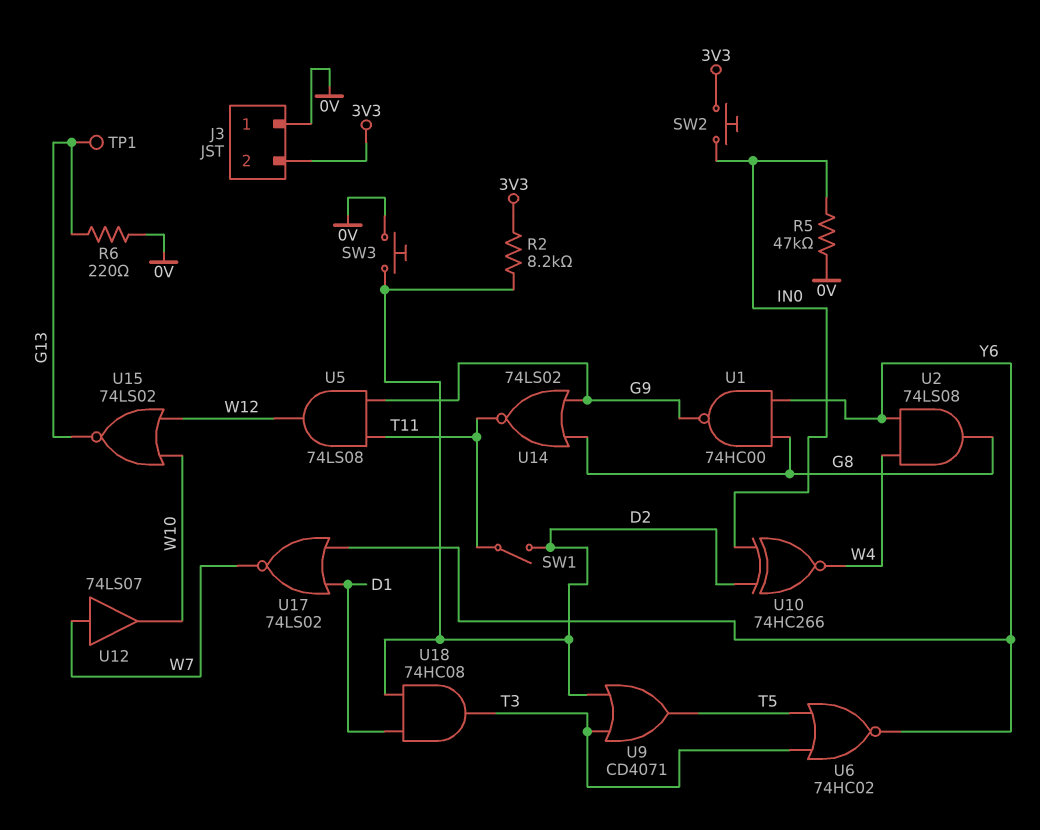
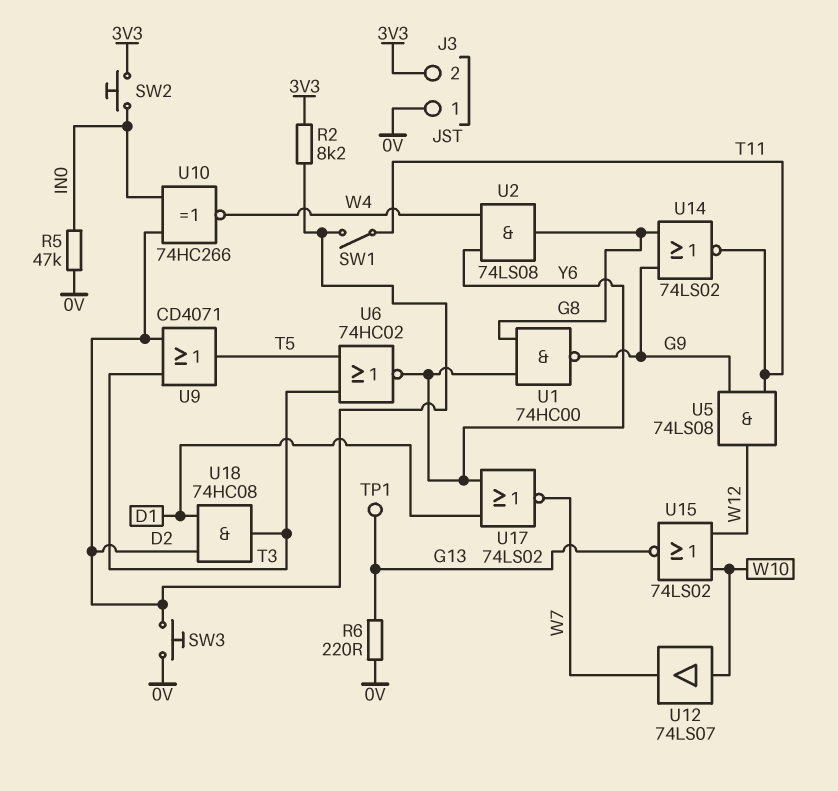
U12: buffer 74LS07 (in W7, out W10) -> buffer 74LS07 (in W10, out W7)

